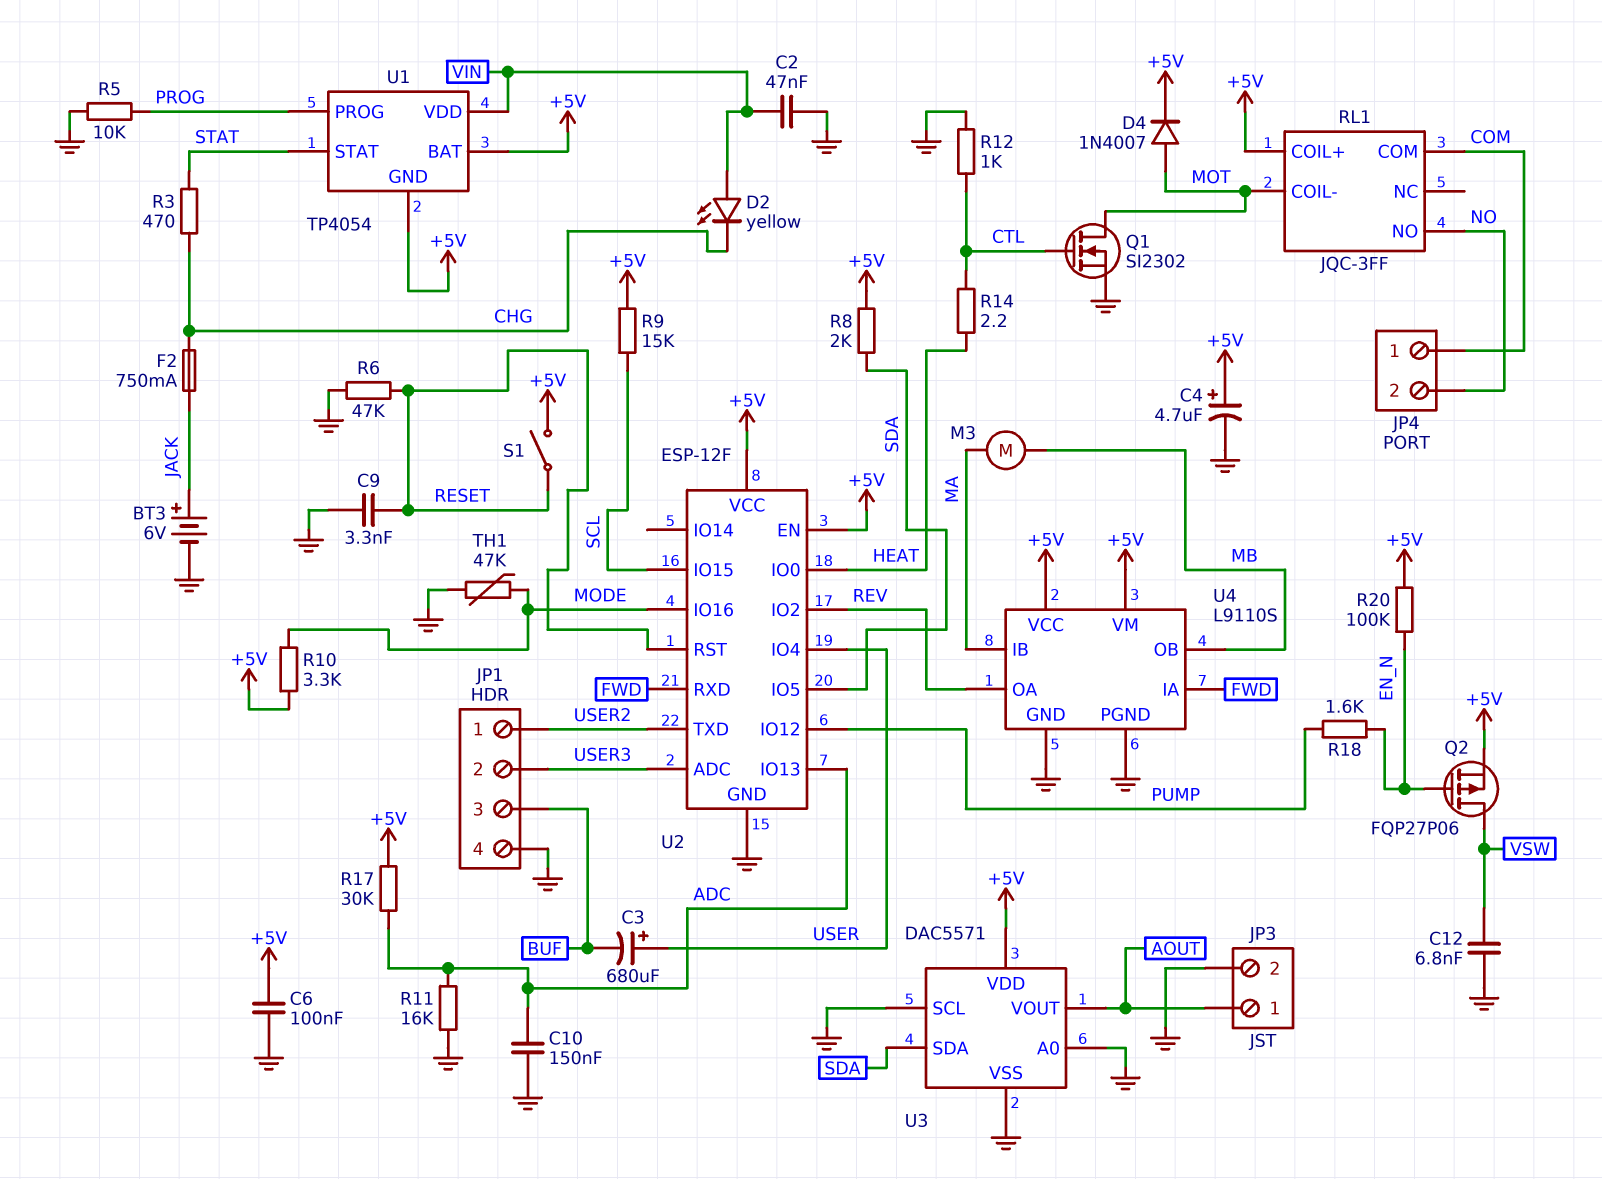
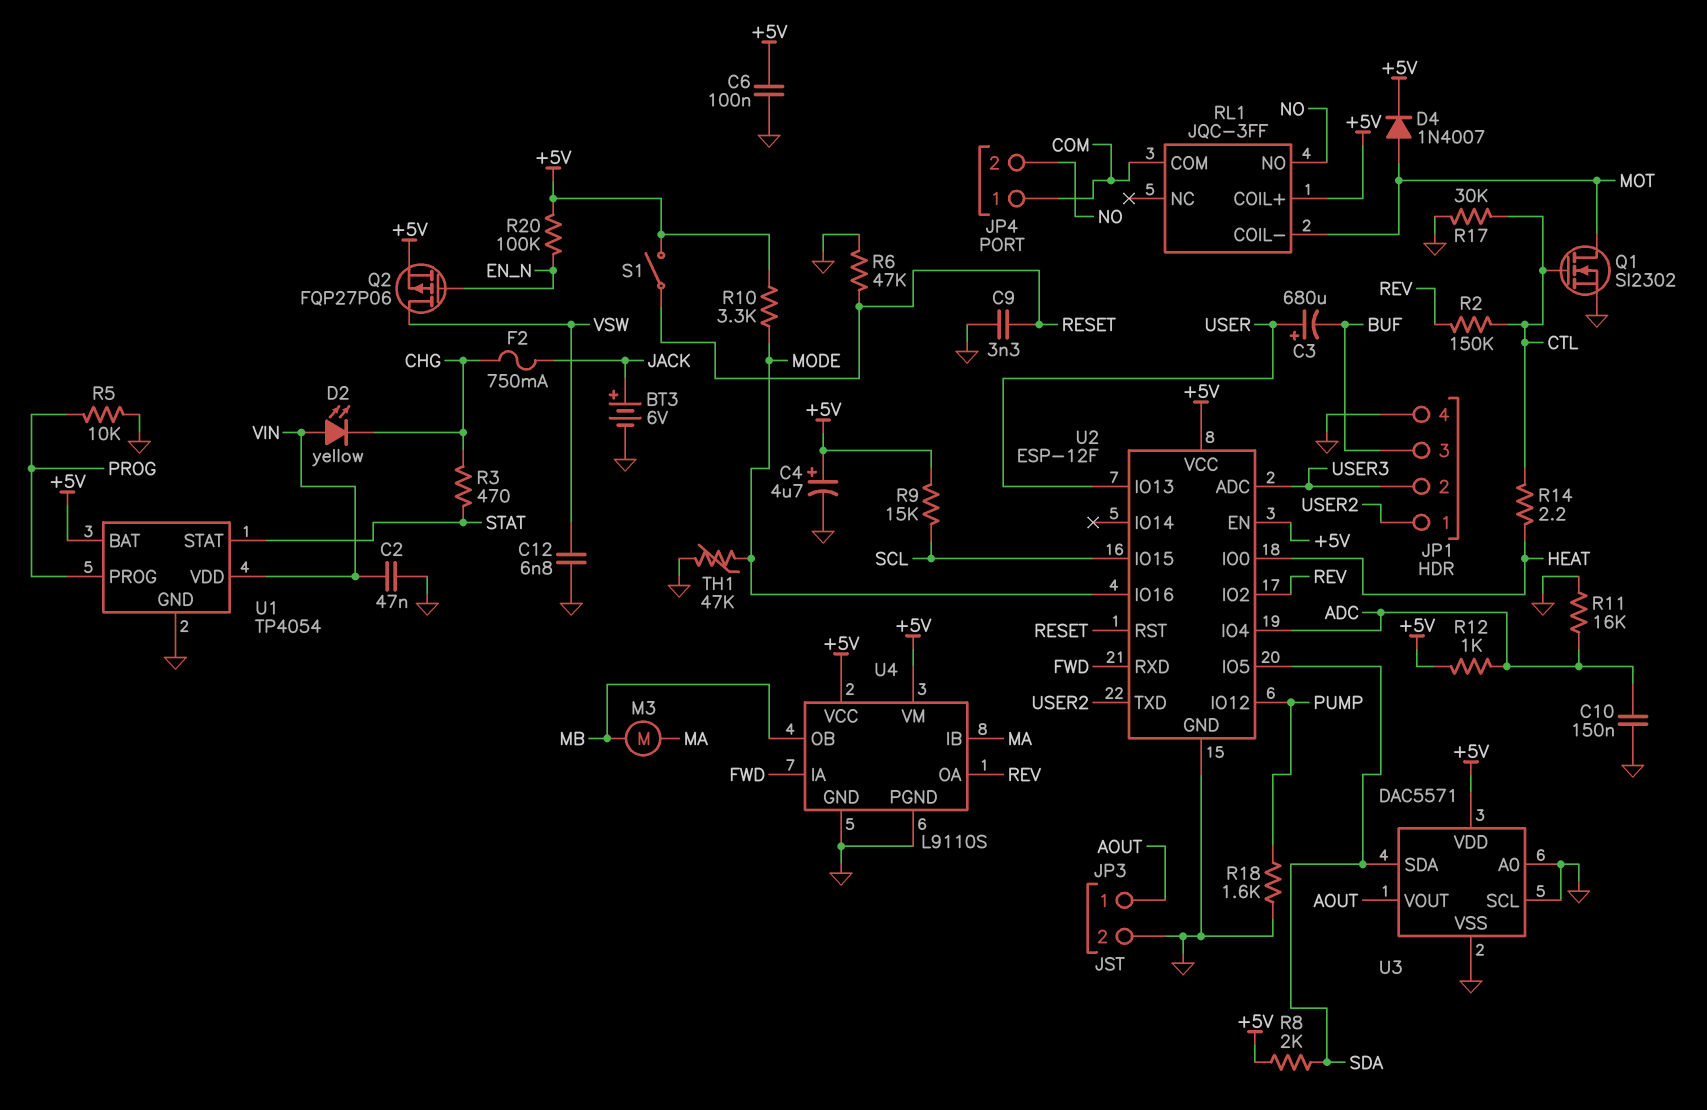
R2: none -> 150k (CTL, REV)
R12: 1k (CTL, GND) -> 1k (+5V, ADC)
R17: 30k (+5V, ADC) -> 30k (CTL, GND)
R18: 1.6k (EN_N, PUMP) -> 1.6k (GND, PUMP)
U1 pin GND: +5V -> GND
U2 pin IO4: USER -> ADC
U2 pin IO13: ADC -> USER

